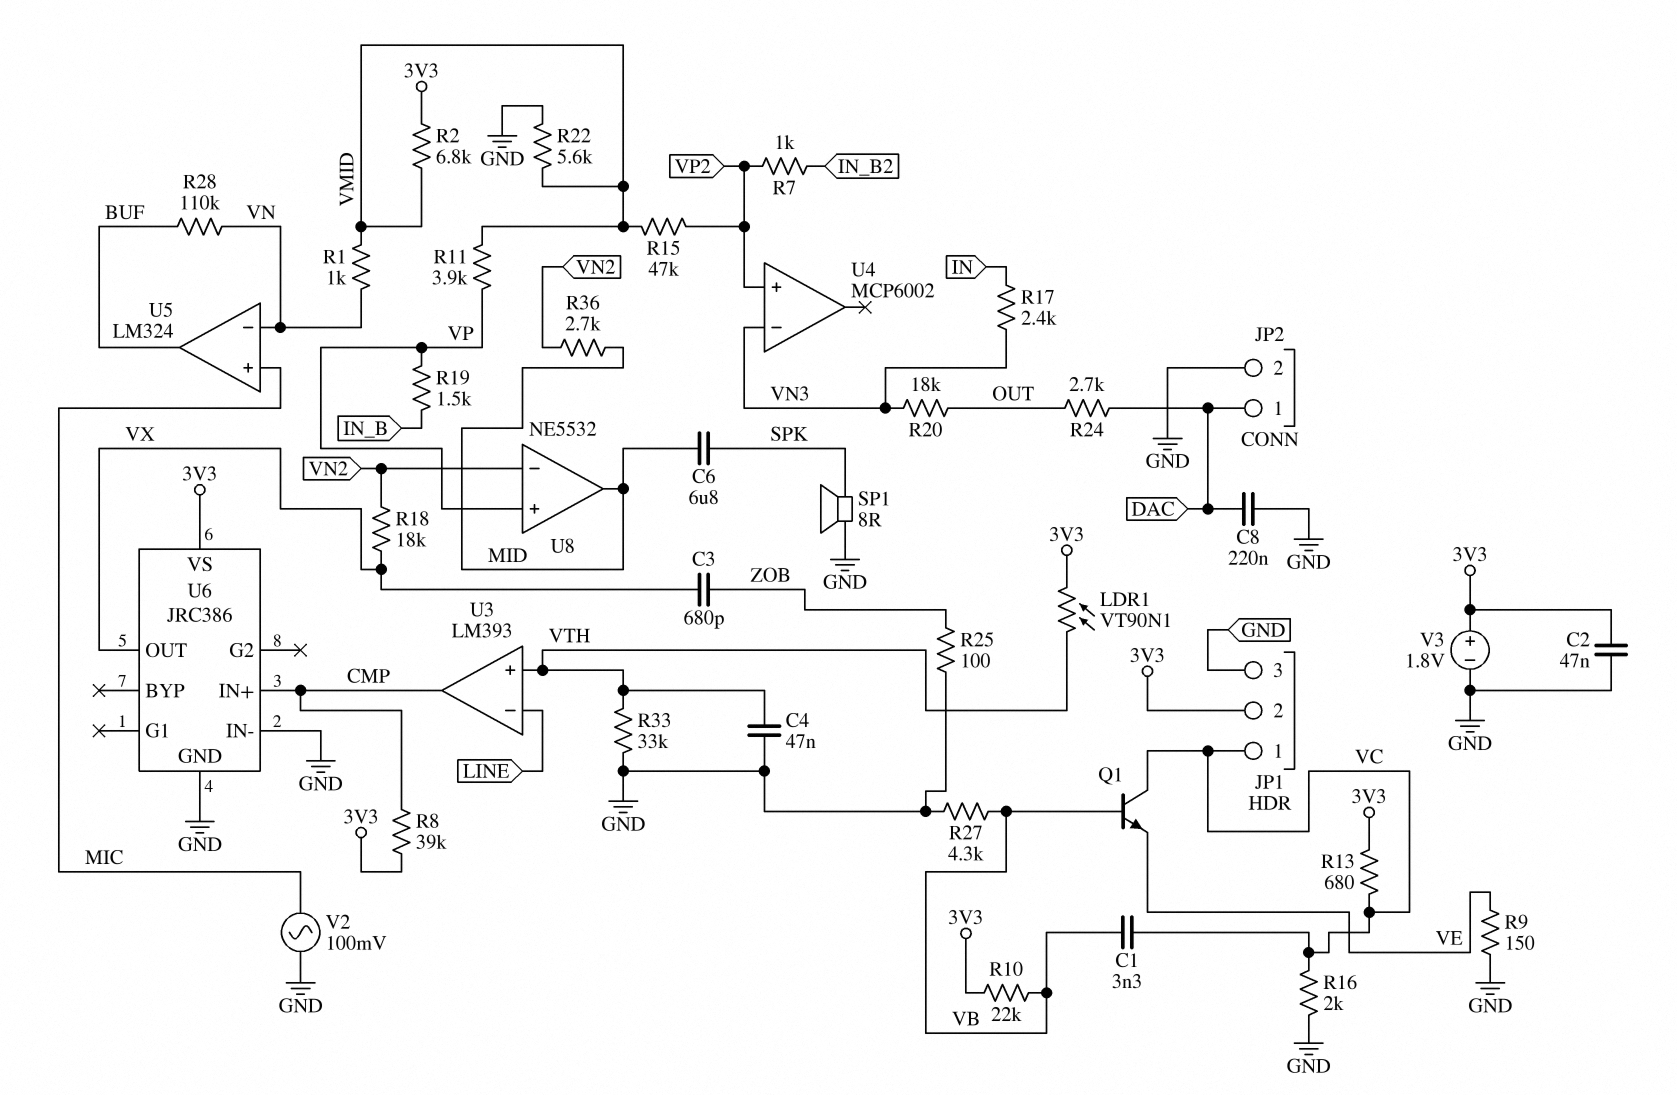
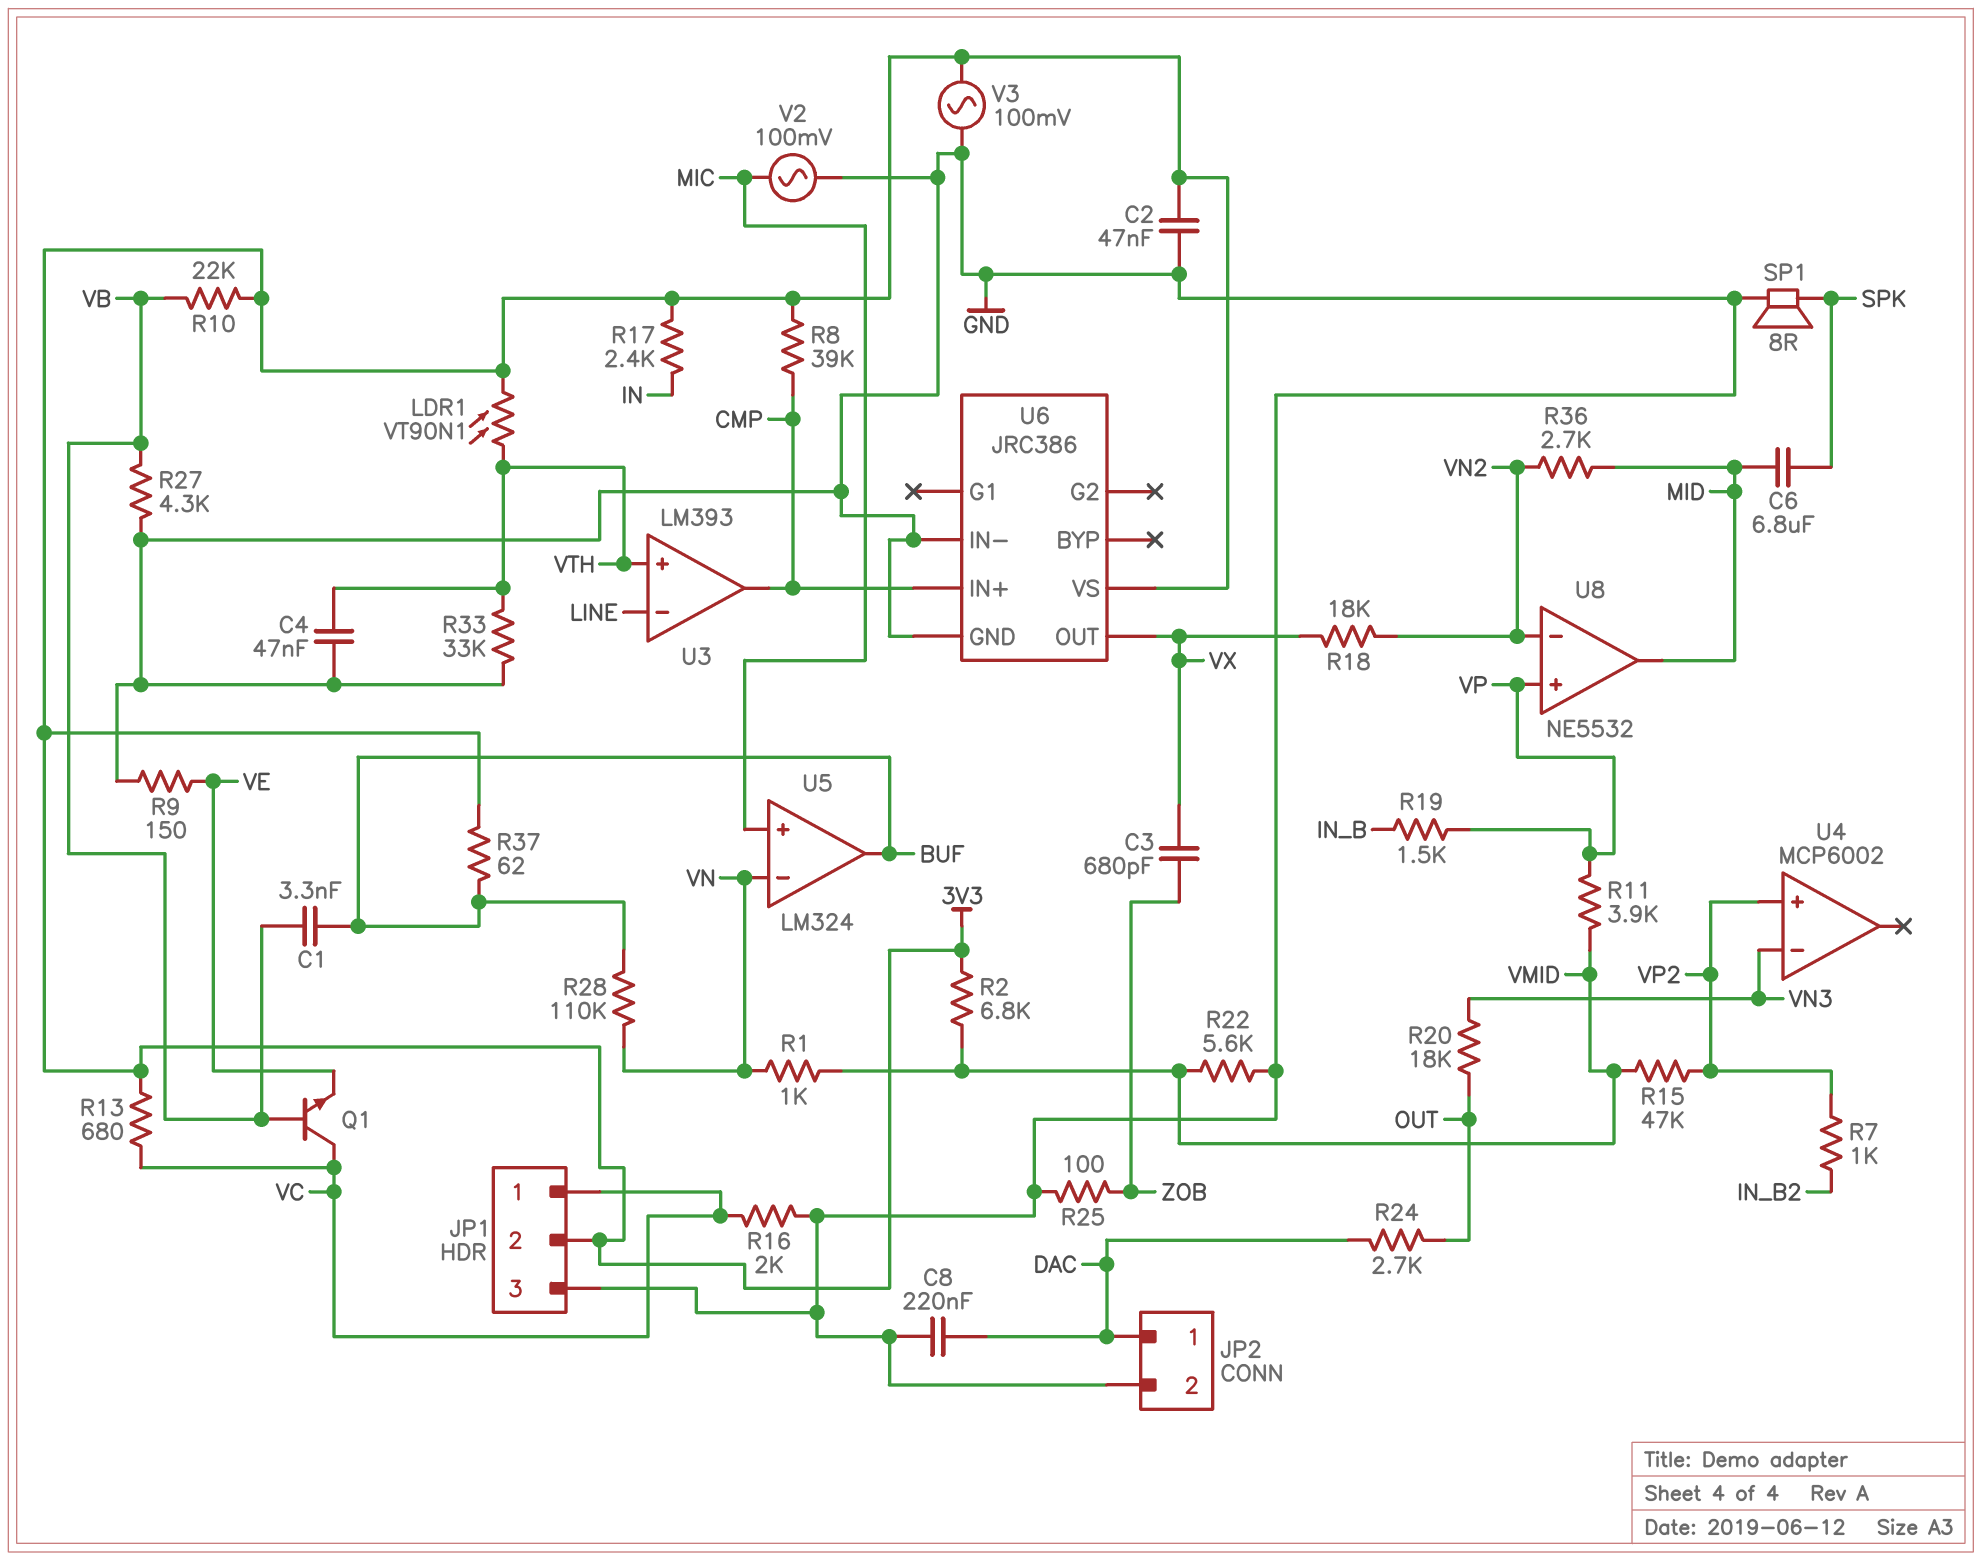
C1: 3.3nF (VB, VC) -> 3.3nF (BUF, VB)
R17: 2.4k (IN, VN3) -> 2.4k (3V3, IN)
R37: none -> 62 (3V3, BUF)
V3: 1.8V (plus 3V3, minus GND) -> AC 100mV (3V3, GND)

